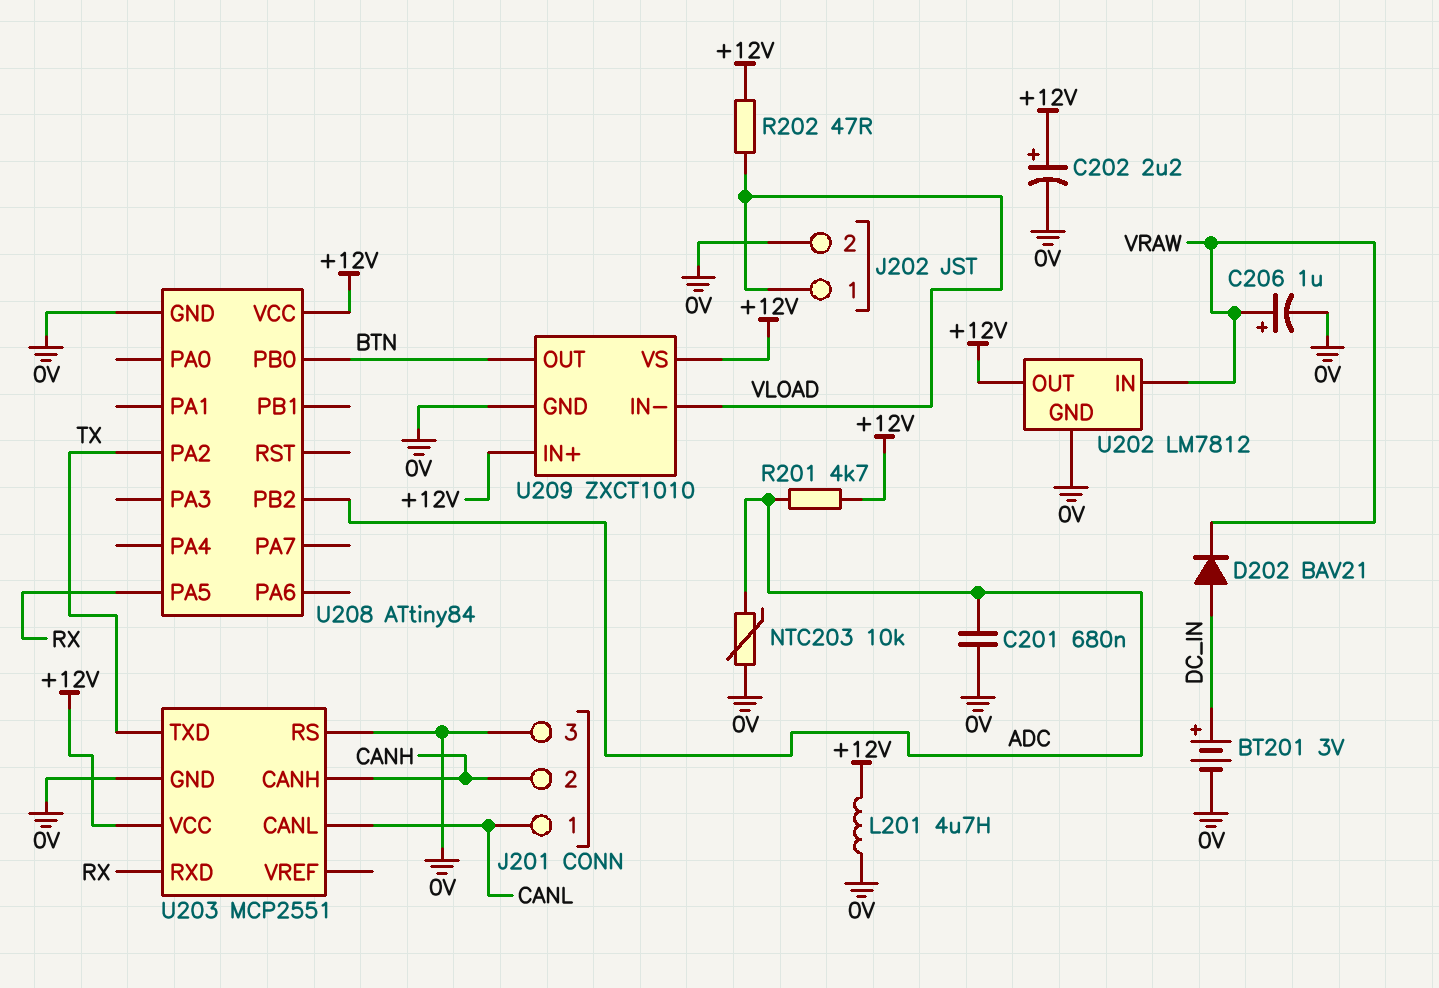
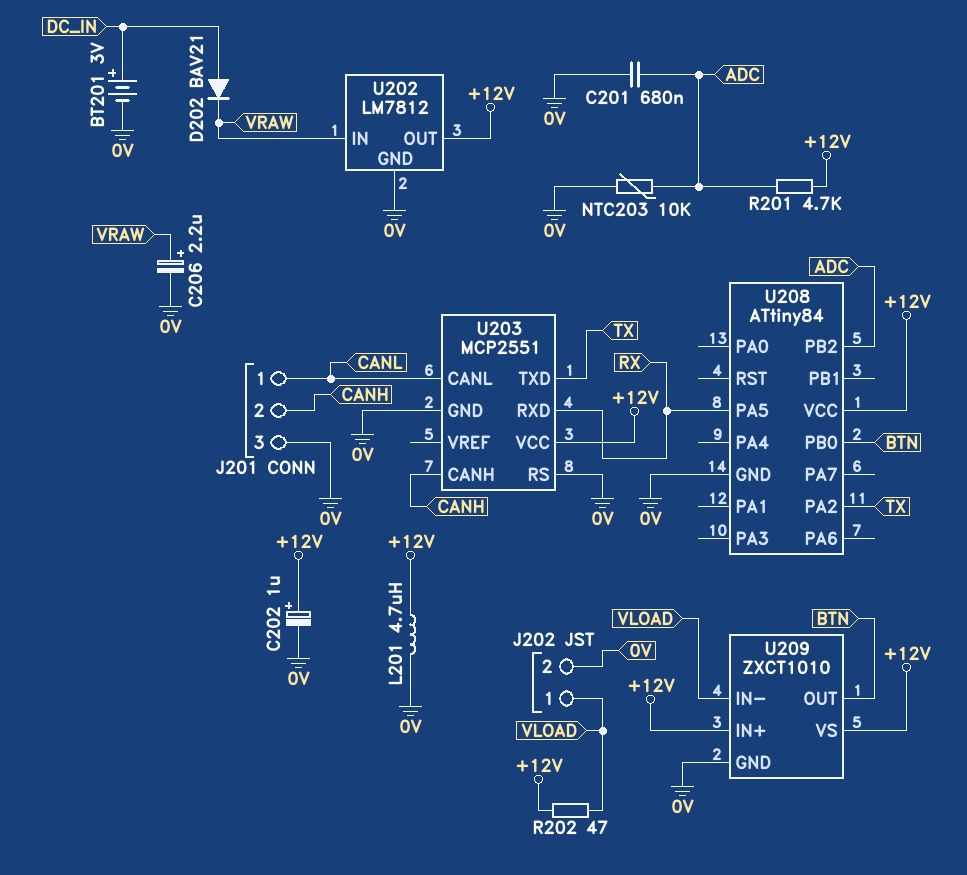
C202: 2.2uF (plus +12V, minus 0V) -> 1uF (plus +12V, minus 0V)
C206: 1uF (plus VRAW, minus 0V) -> 2.2uF (plus VRAW, minus 0V)

